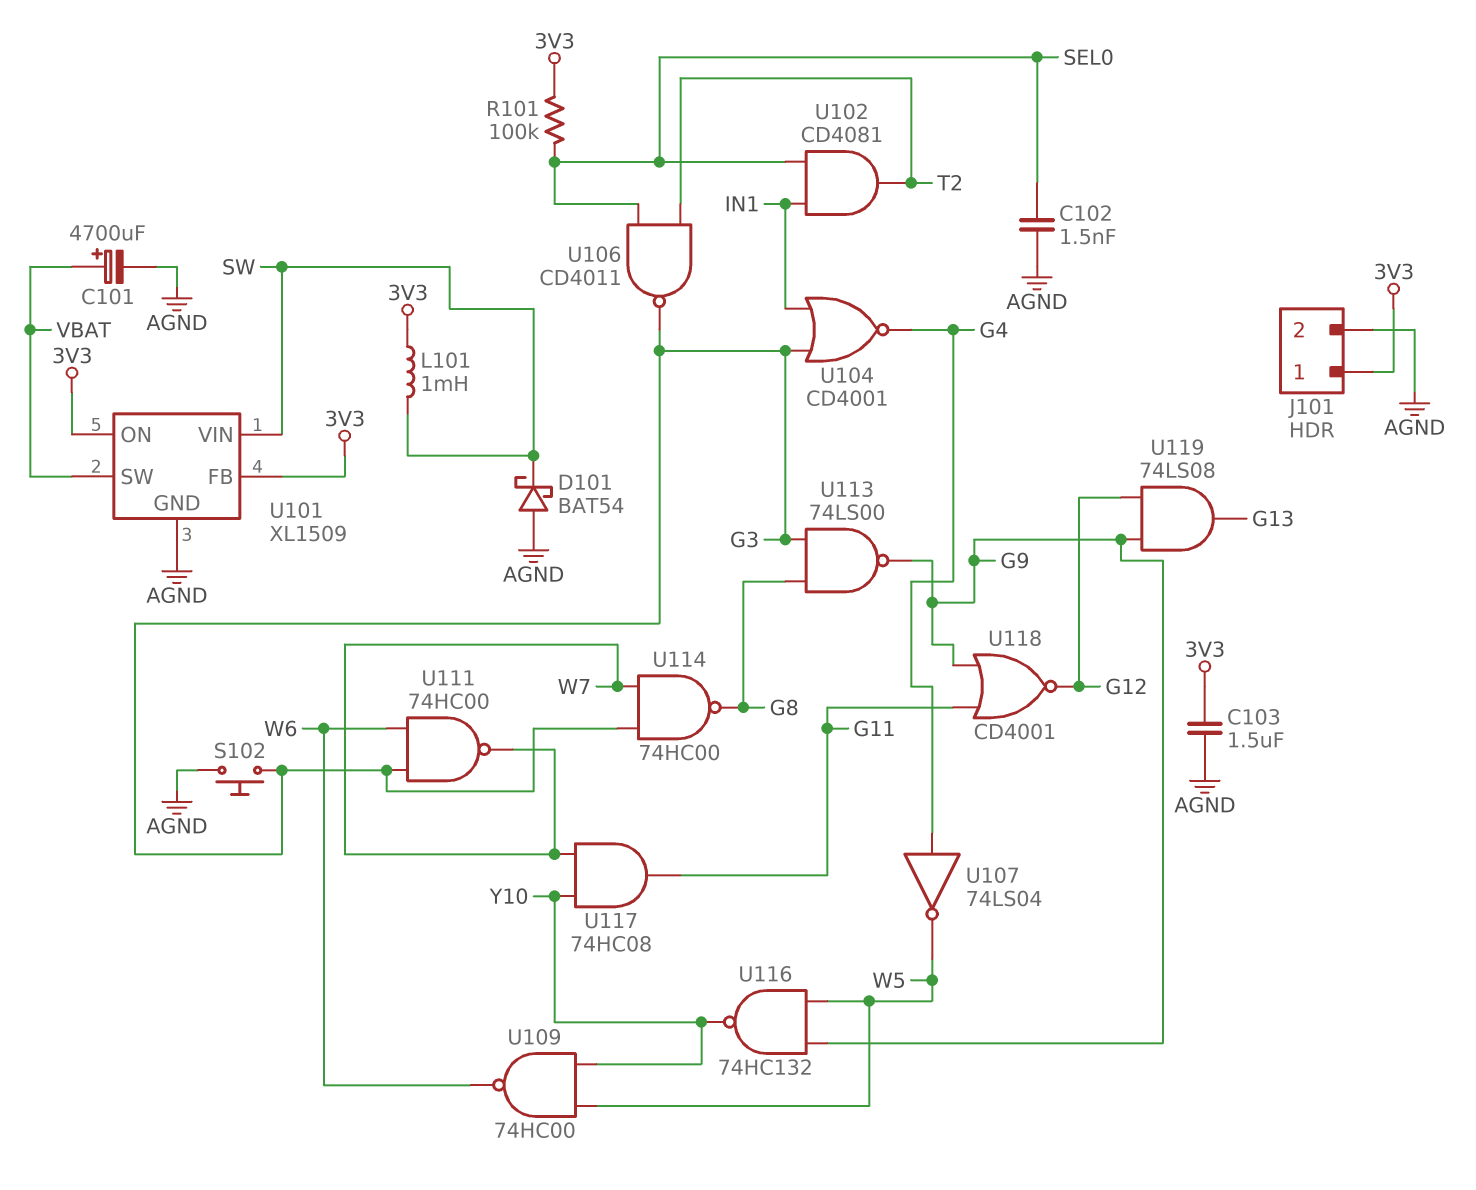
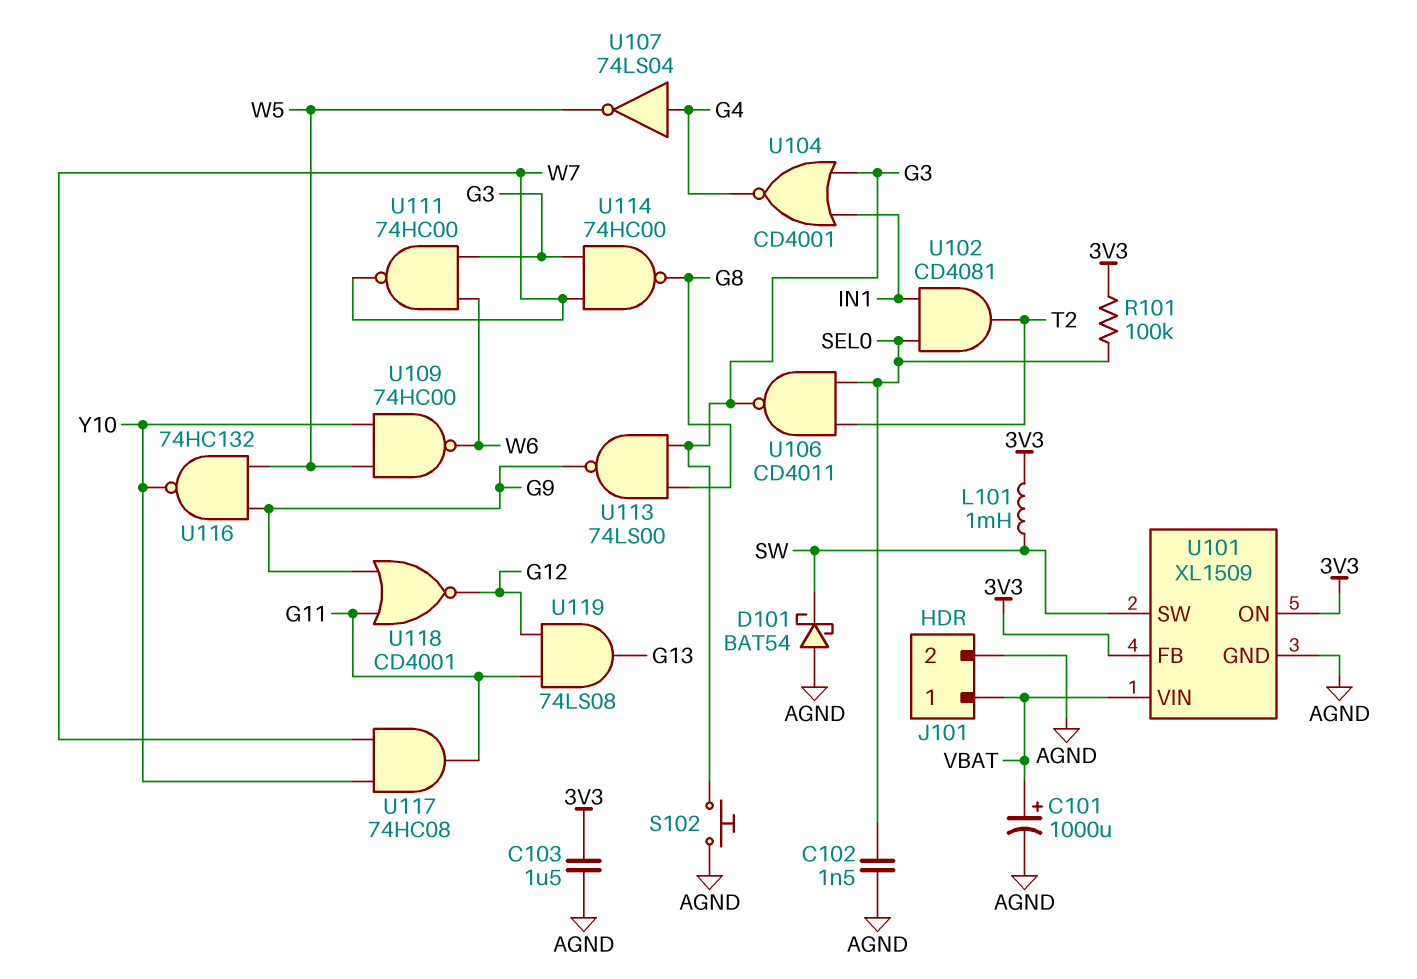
C101: 4700uF (plus VBAT, minus AGND) -> 1000uF (plus VBAT, minus AGND)
J101 pin 1: 3V3 -> VBAT
U101 pin SW: VBAT -> SW
U101 pin VIN: SW -> VBAT
U119: AND 74LS08 (in G9, in G12, out G13) -> AND 74LS08 (in G11, in G12, out G13)

